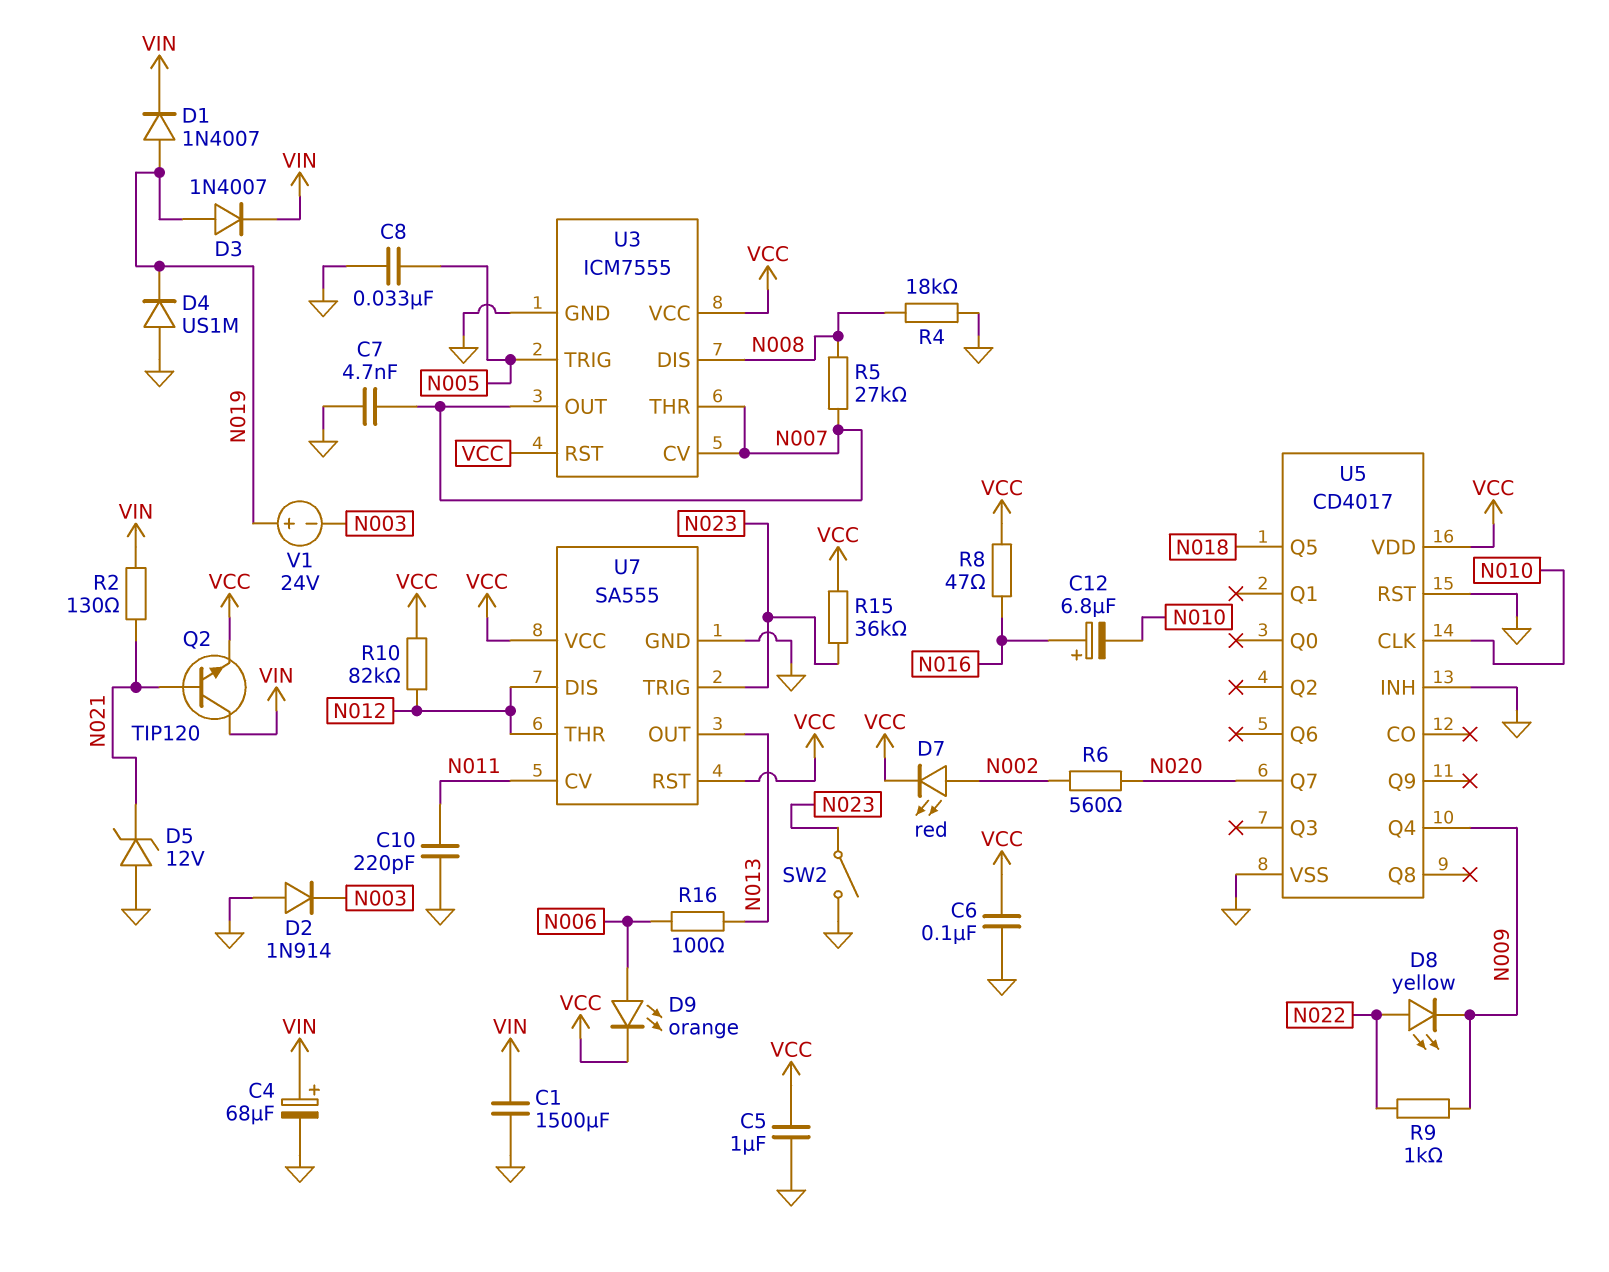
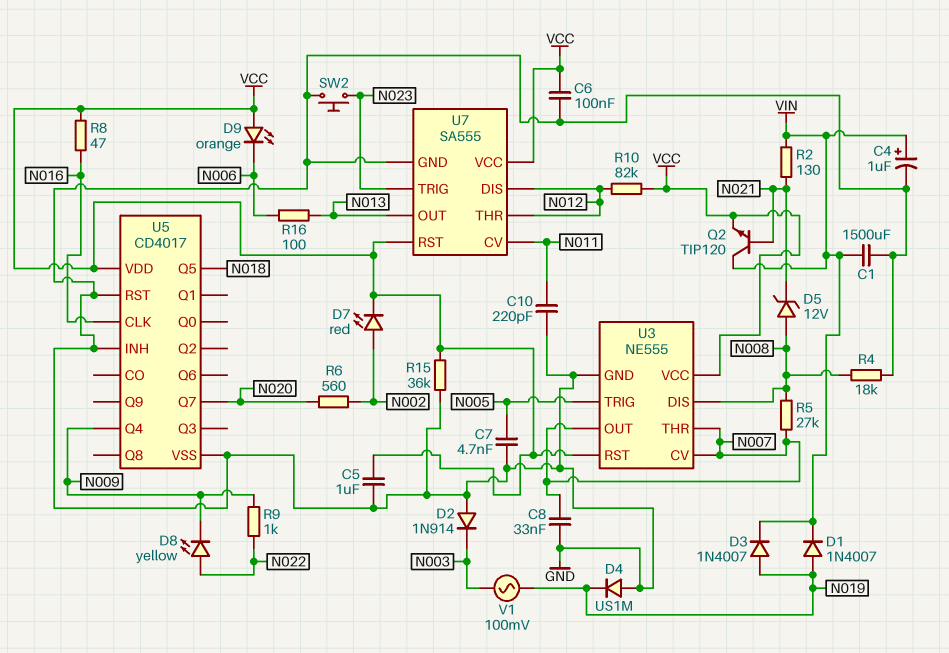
C4: 68uF (plus VIN, minus GND) -> 1uF (plus VIN, minus GND)
C7: 4.7nF (GND, N007) -> 4.7nF (GND, N005)
C8: 33nF (GND, N005) -> 33nF (GND, N007)
C12: 6.8uF (plus N016, minus N010) -> none
D5: zener 12V (A GND, K N021) -> zener 12V (A N008, K N021)
D9: LED orange (A N006, K VCC) -> LED orange (A VCC, K N006)
R15: 36k (N023, VCC) -> 36k (GND, VCC)
SW2: switch (GND, N023) -> button (GND, N023)
U3: ICM7555 -> NE555
U5 pin CLK: N010 -> N016
V1: 24V (plus N019, minus N003) -> AC 100mV (N003, N019)

